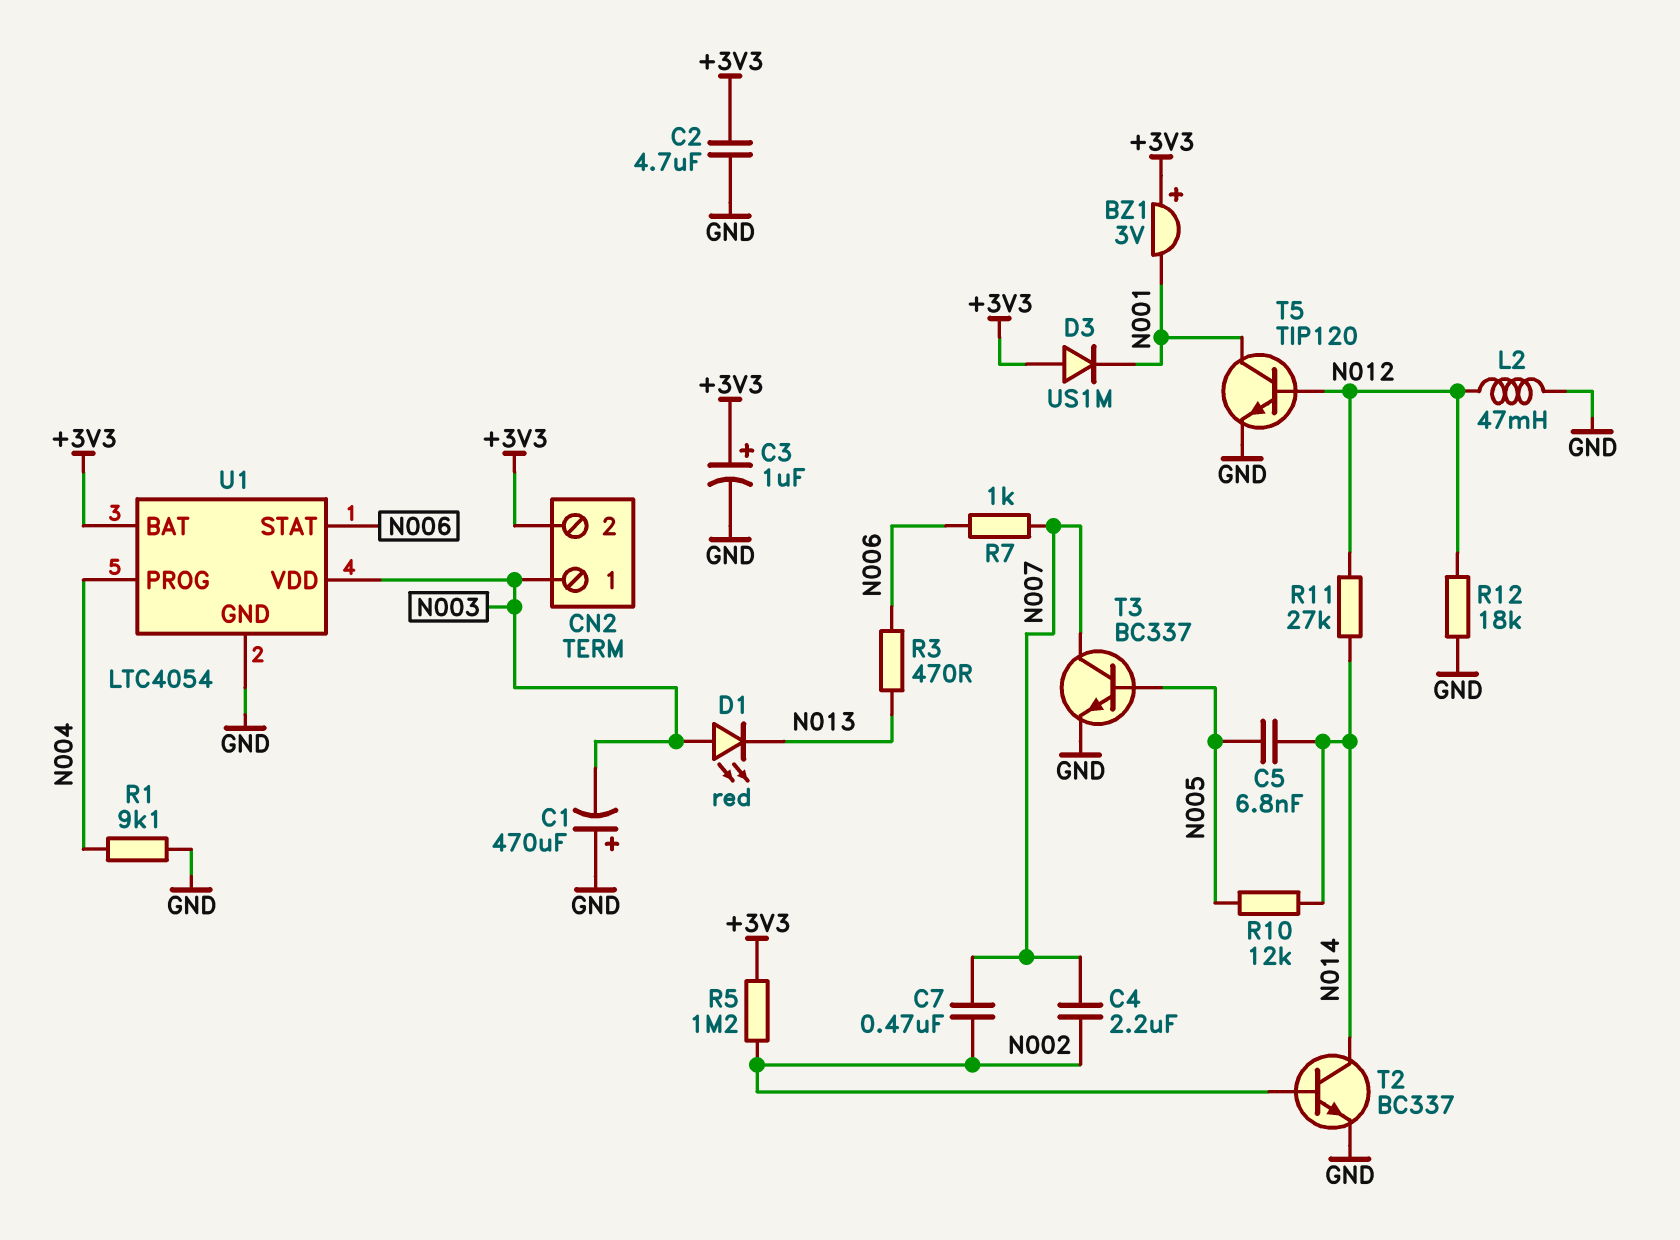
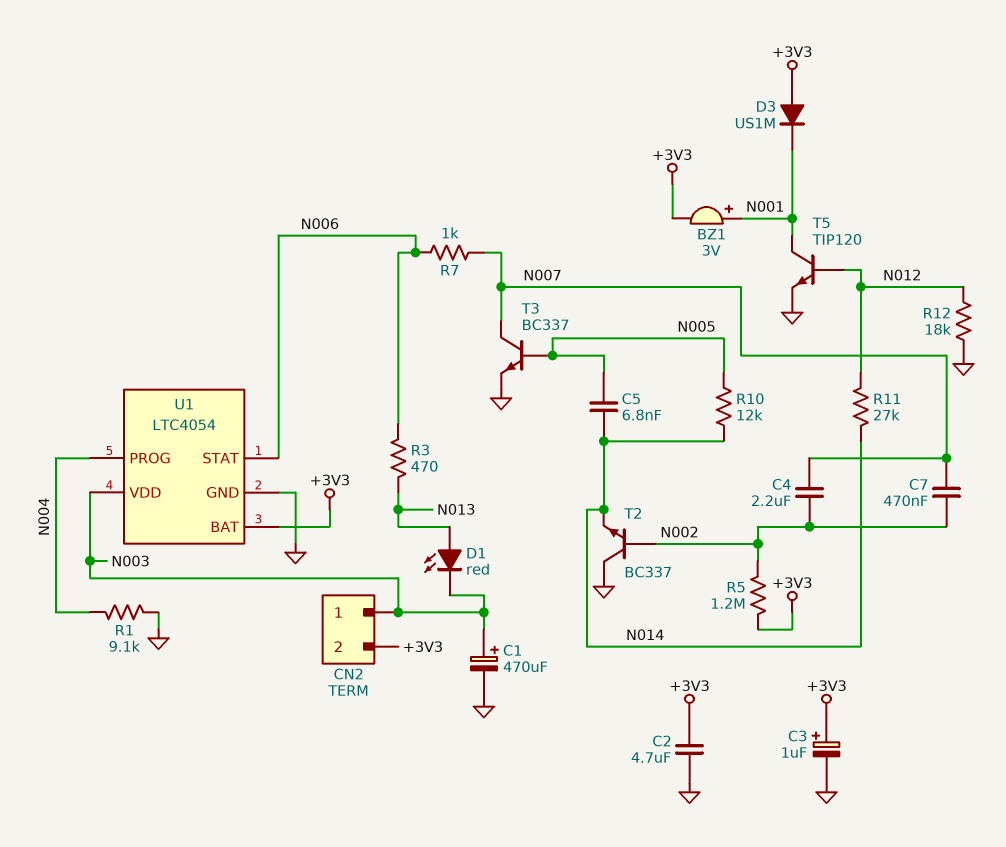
BZ1: buzzer 3V (plus +3V3, minus N001) -> buzzer 3V (plus N001, minus +3V3)
C1: 470uF (plus GND, minus N003) -> 470uF (plus N003, minus GND)
D1: LED red (A N003, K N013) -> LED red (A N013, K N003)
L2: 47mH (GND, N012) -> none
T2: NPN BC337 (B N002, C N014, E GND) -> NPN BC337 (B N002, C GND, E N014)

